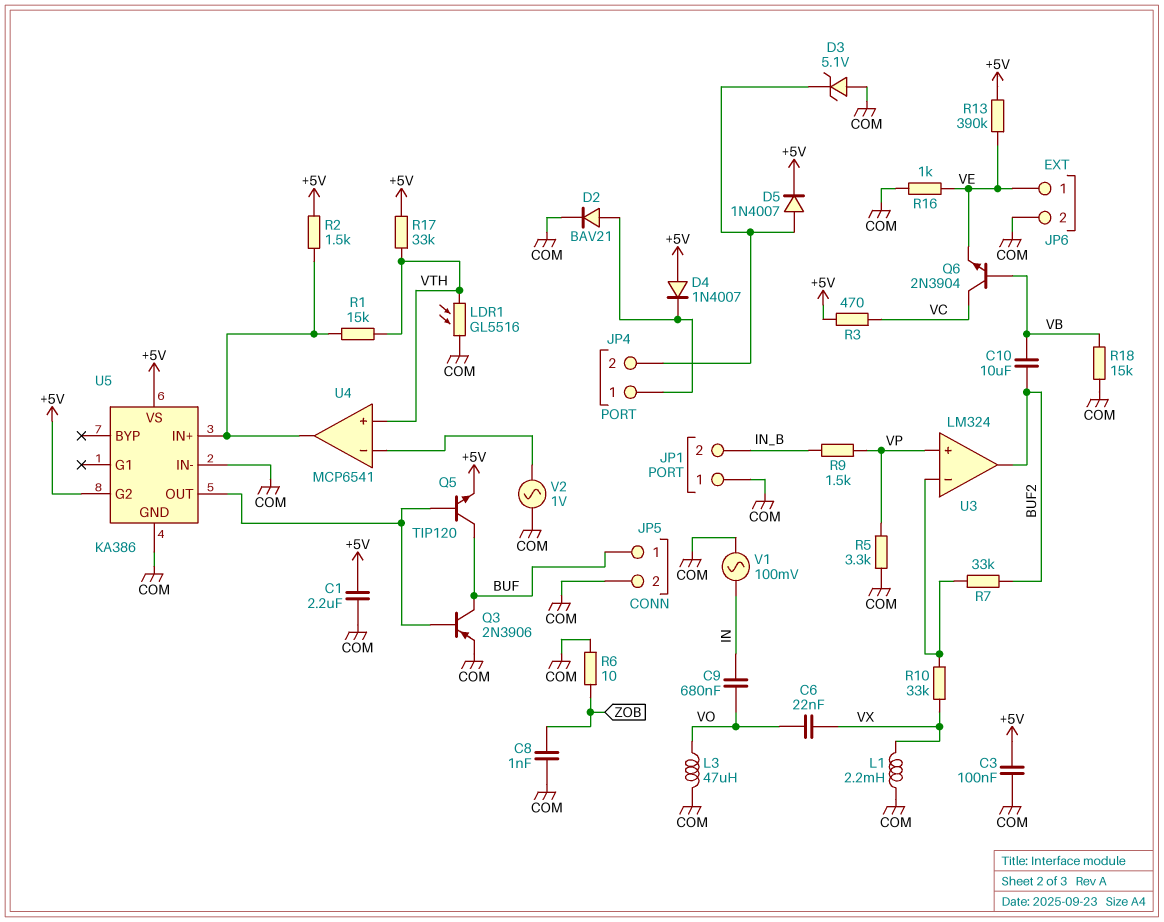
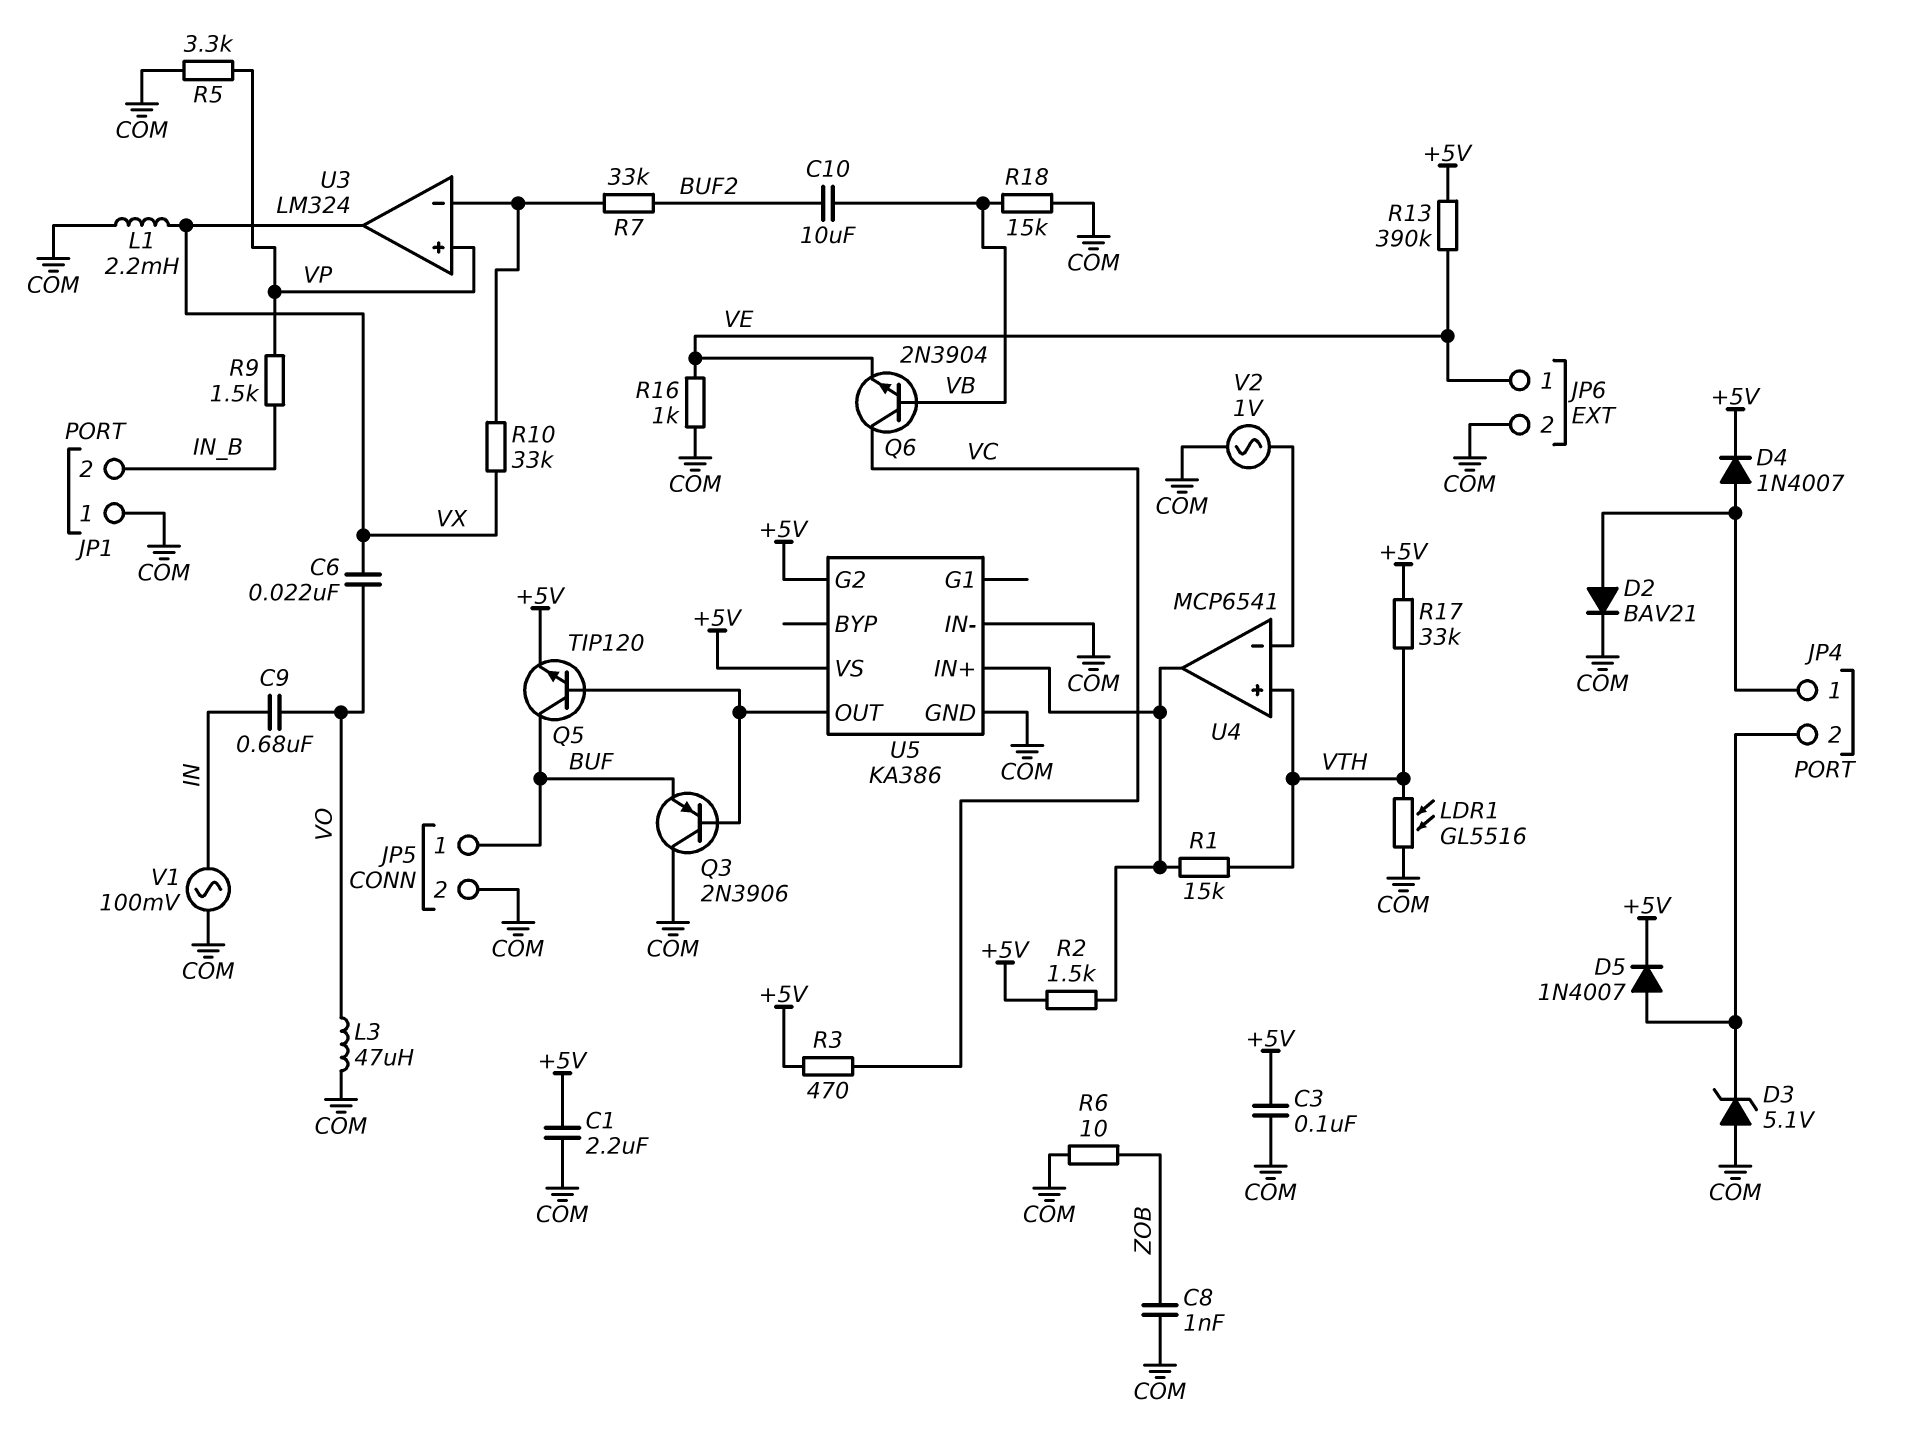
D4: diode 1N4007 (A +5V, K JP4/1) -> diode 1N4007 (A JP4/1, K +5V)
Q3: PNP 2N3906 (B U5/OUT, C BUF, E COM) -> PNP 2N3906 (B U5/OUT, C COM, E BUF)
U3 pin out: BUF2 -> VX

